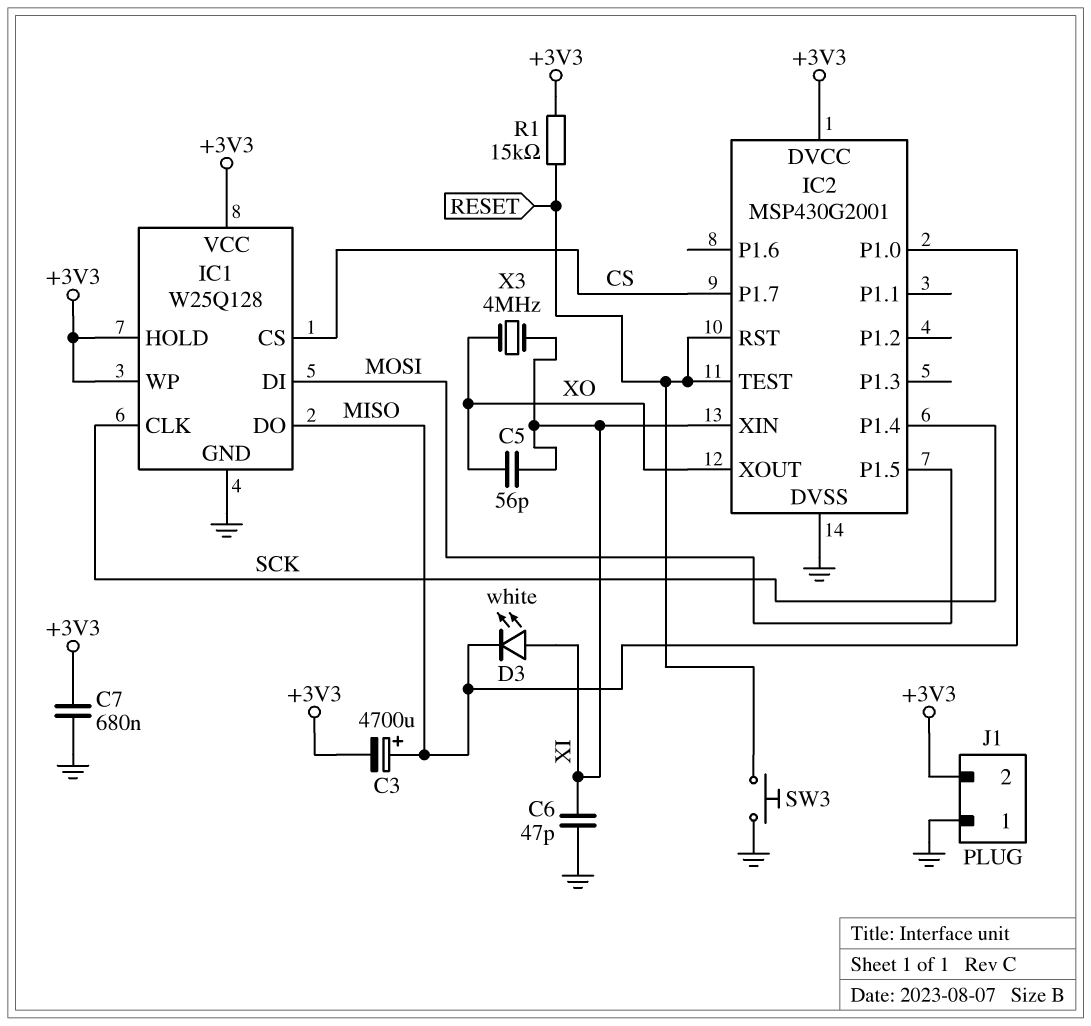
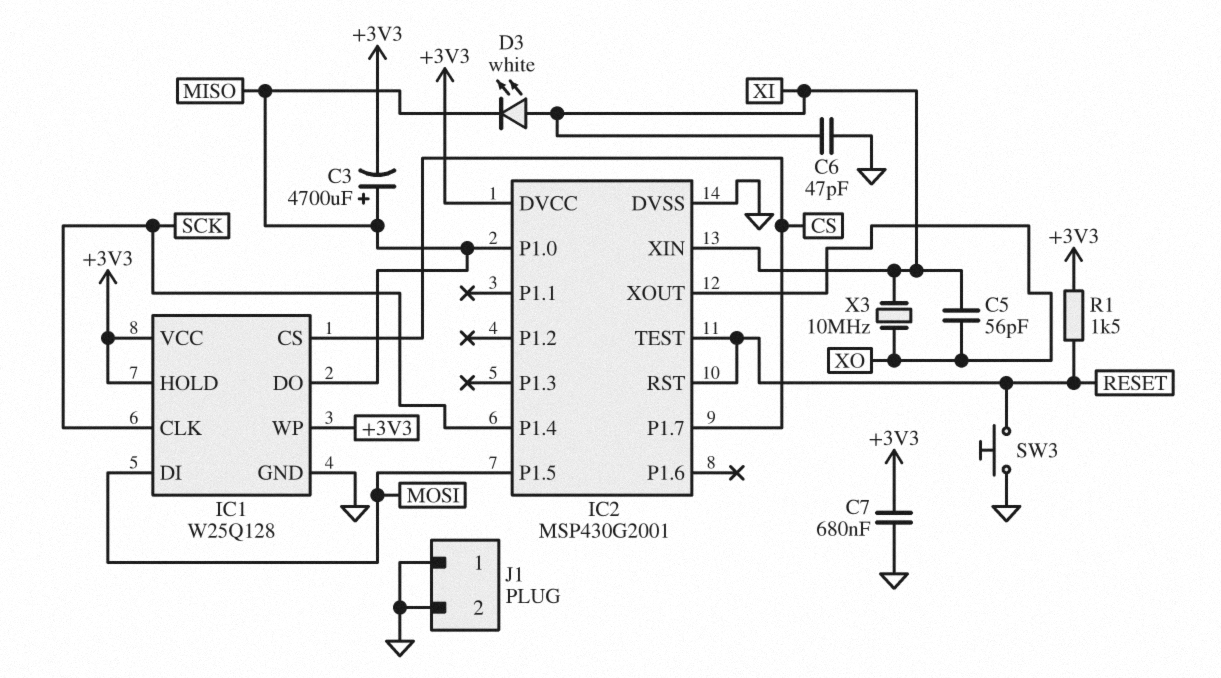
J1 pin 2: +3V3 -> GND
R1: 15k (+3V3, RESET) -> 1.5k (+3V3, RESET)
X3: 4MHz (XI, XO) -> 10MHz (XI, XO)

